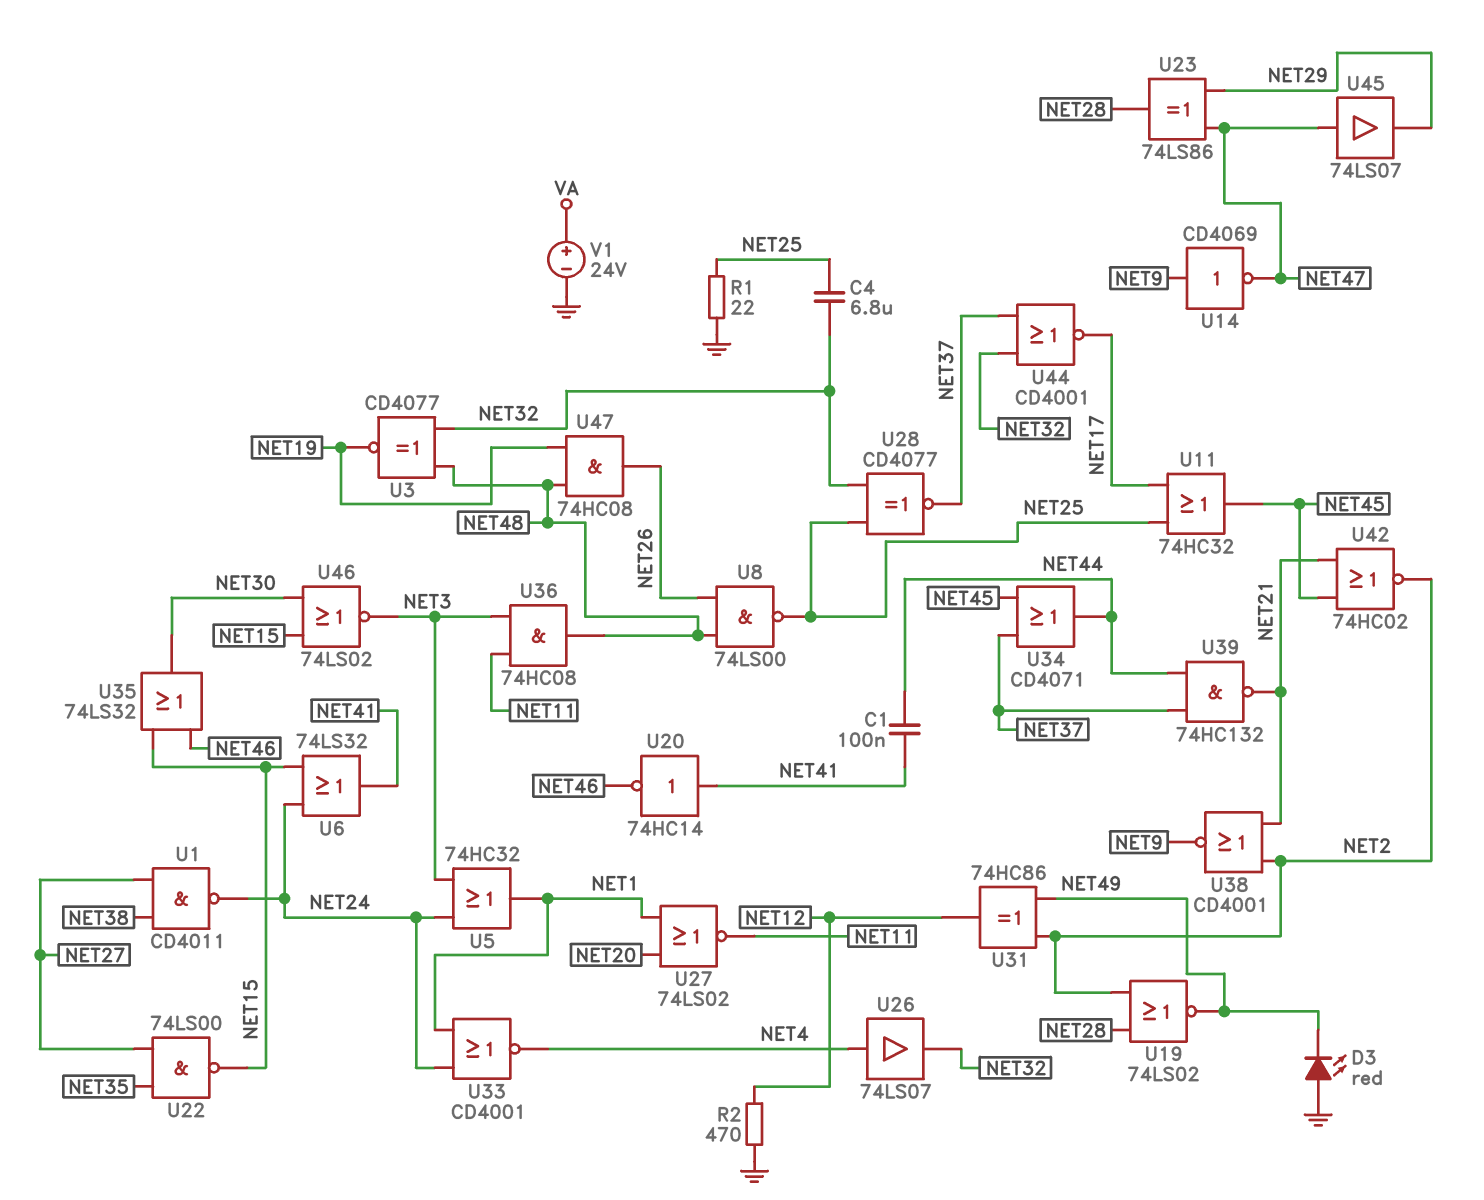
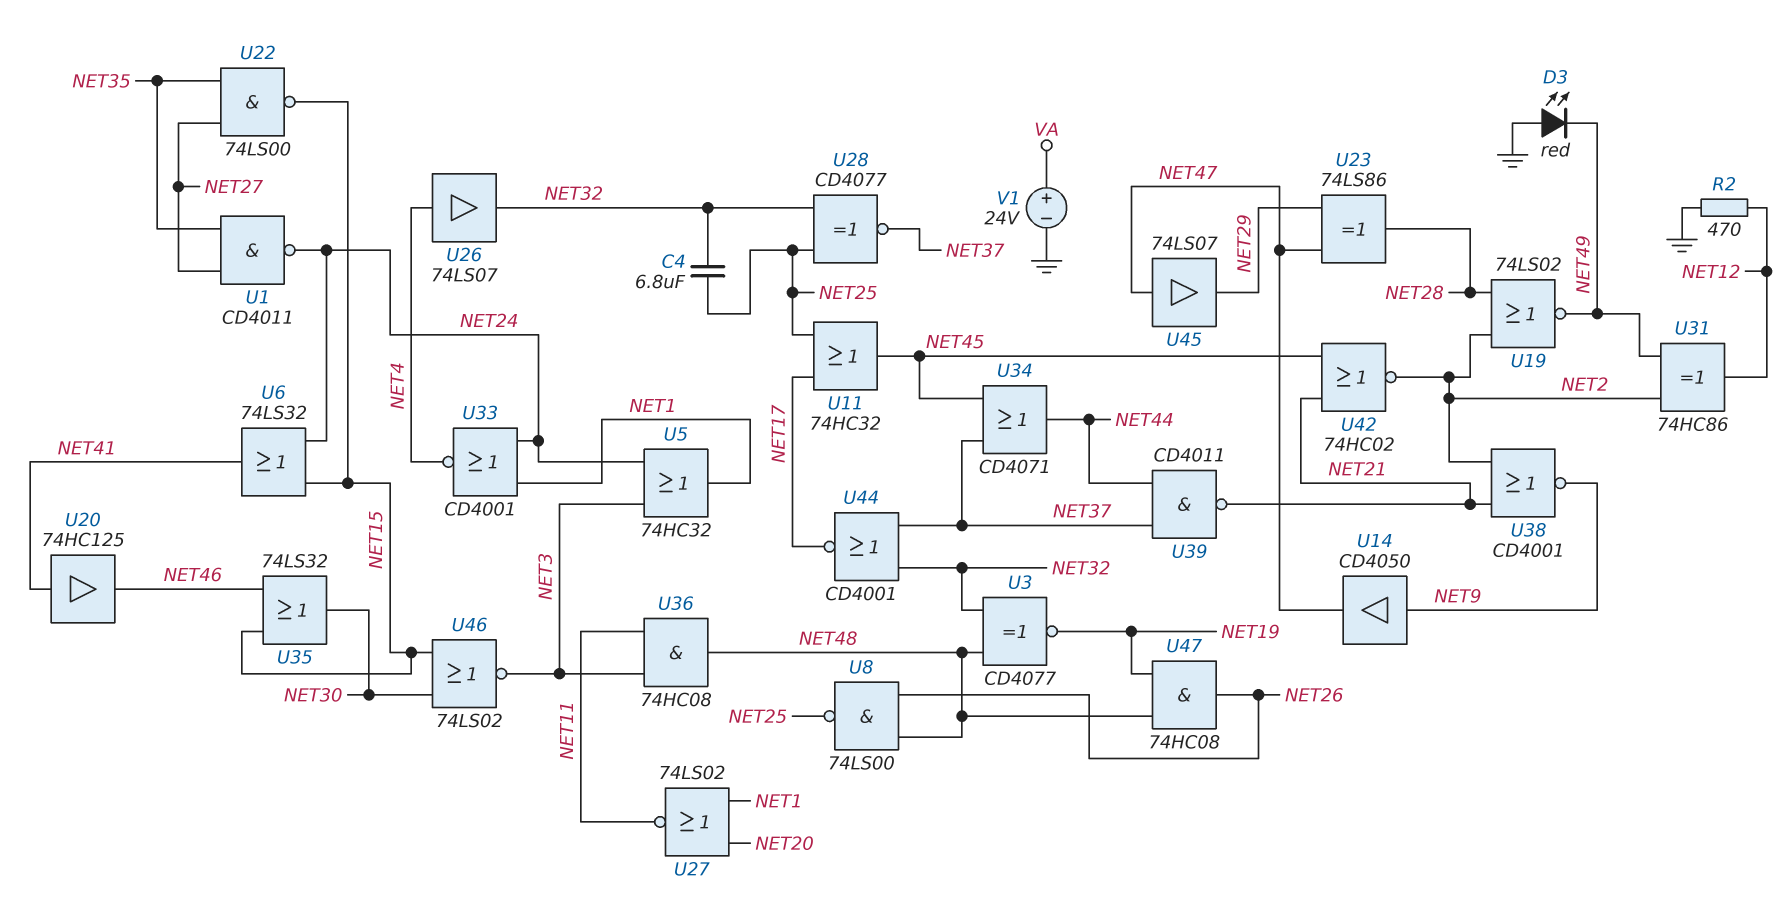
C1: 100nF (NET41, NET44) -> none
R1: 22 (GND, NET25) -> none
U1: NAND CD4011 (in NET27, in NET38, out NET24) -> NAND CD4011 (in NET27, in NET35, out NET24)
U14: NOT CD4069 (in NET9, out NET47) -> buffer CD4050 (in NET9, out NET47)
U20: NOT 74HC14 (in NET41, out NET46) -> buffer 74HC125 (in NET41, out NET46)
U39: NAND 74HC132 (in NET37, in NET44, out NET21) -> NAND CD4011 (in NET37, in NET44, out NET21)

